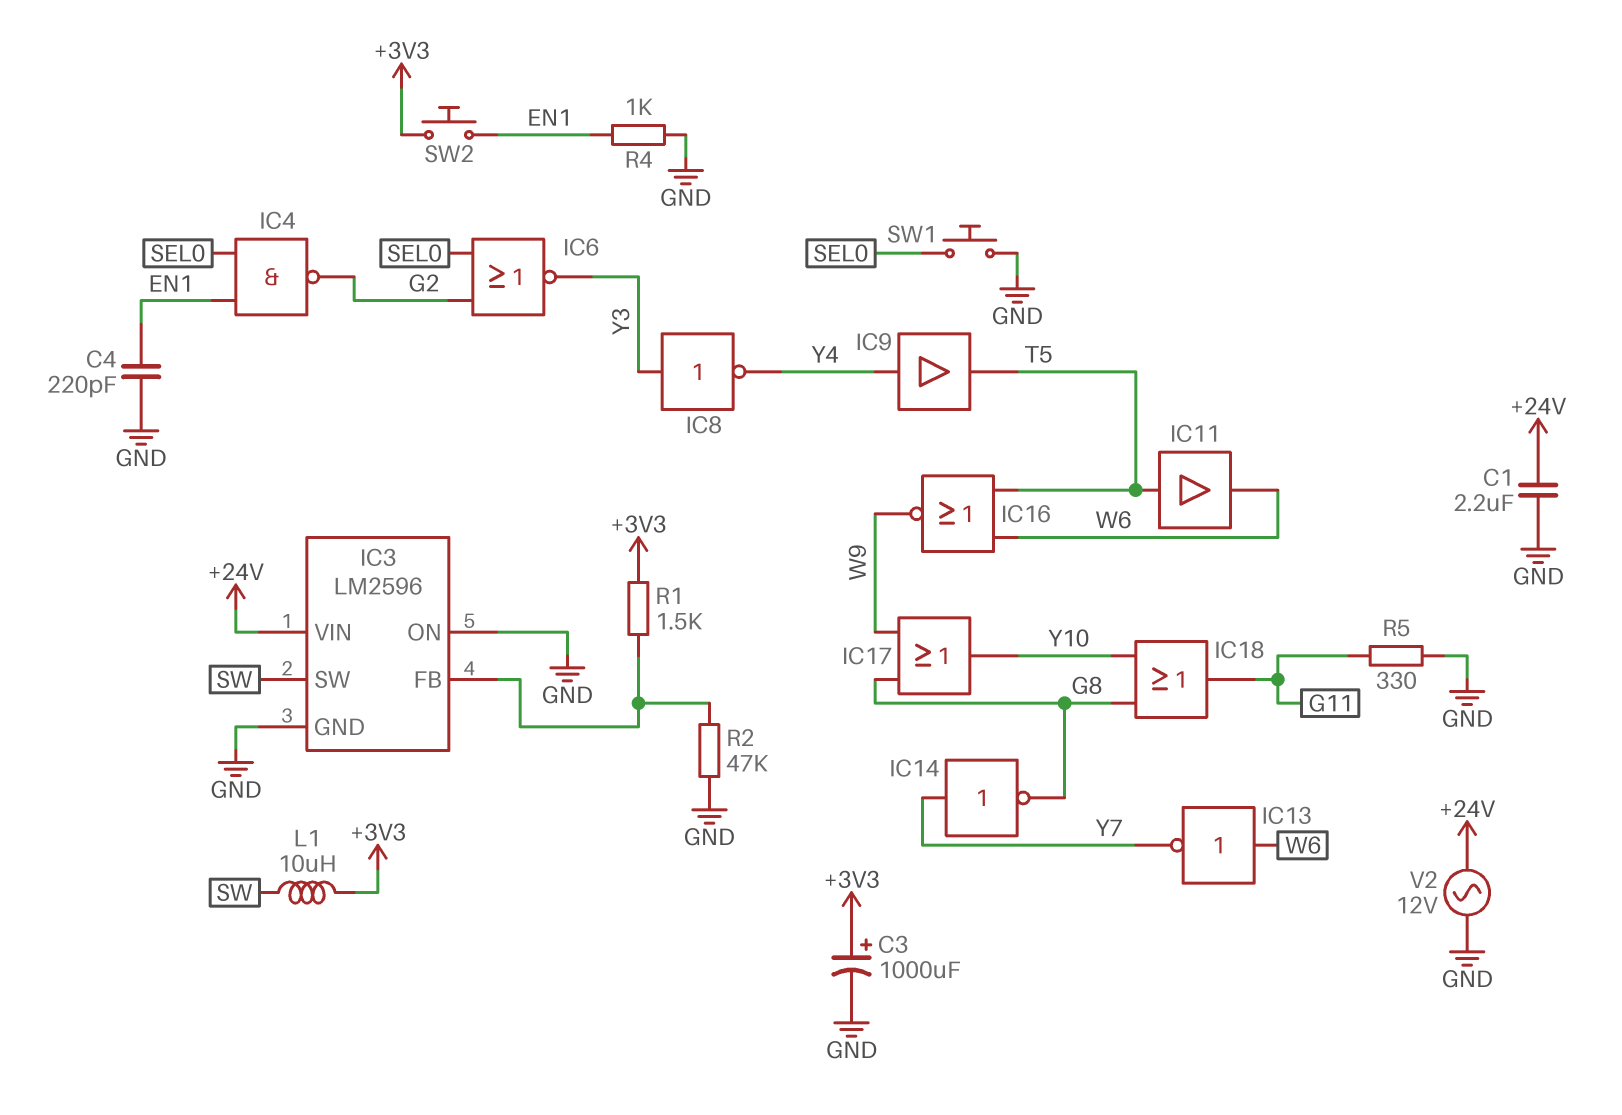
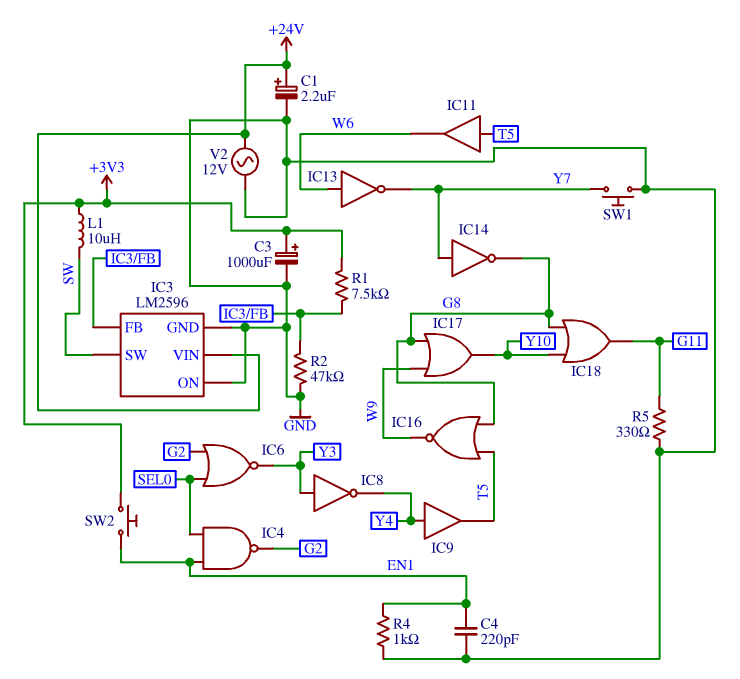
C1: 2.2uF (+24V, GND) -> 2.2uF (plus +24V, minus GND)
IC16: NOR (in T5, in W6, out W9) -> NOR (in G8, in T5, out W9)
R1: 1.5k (+3V3, IC3/FB) -> 7.5k (+3V3, IC3/FB)
SW1: button (GND, SEL0) -> button (GND, Y7)

